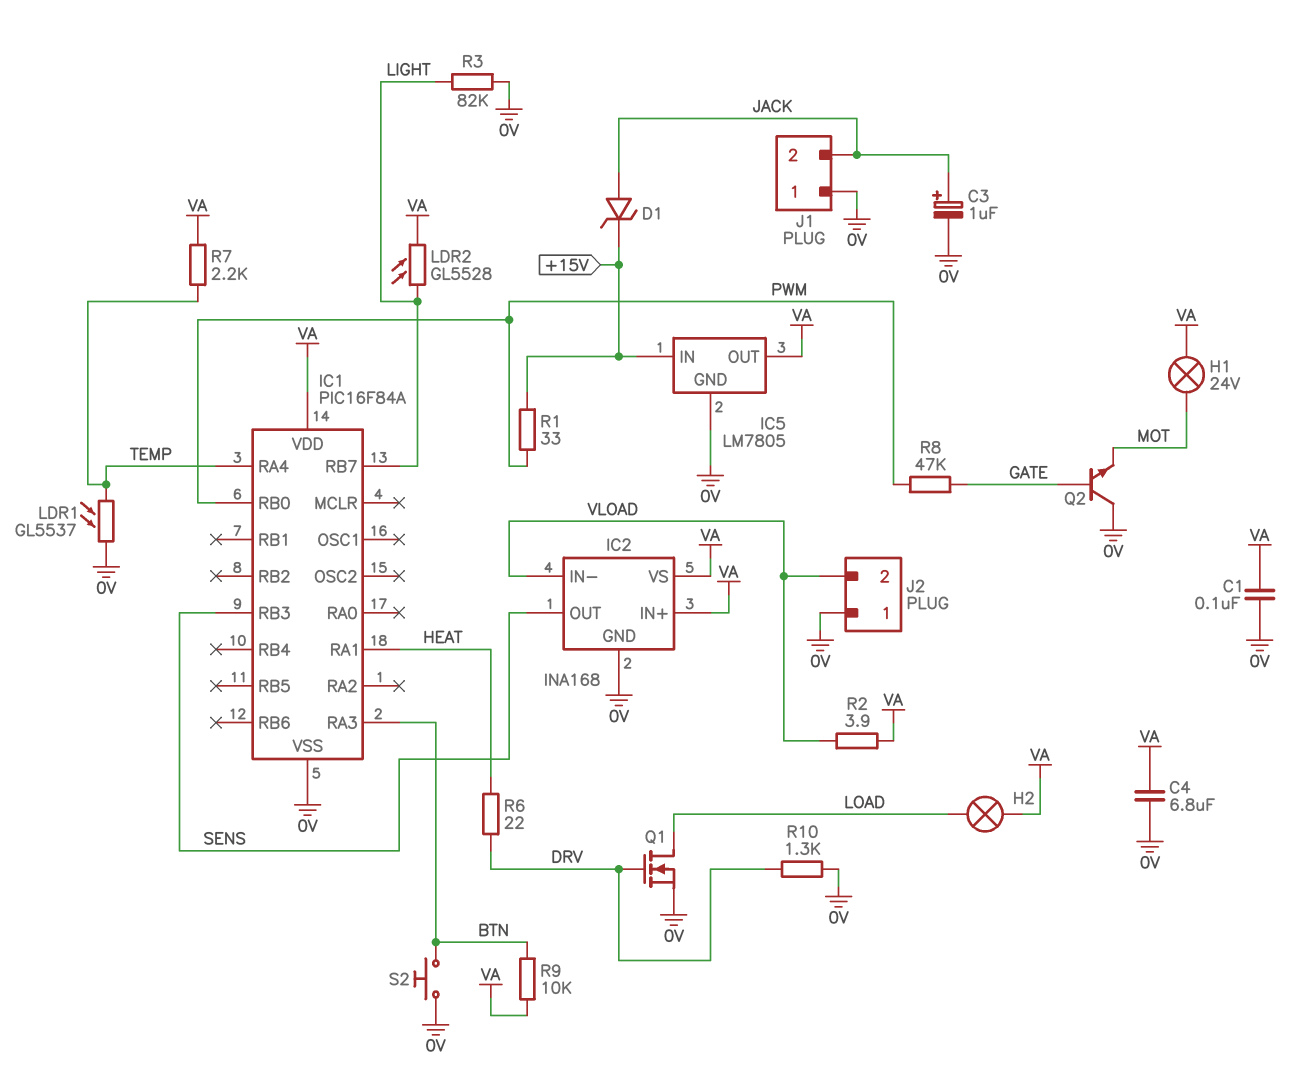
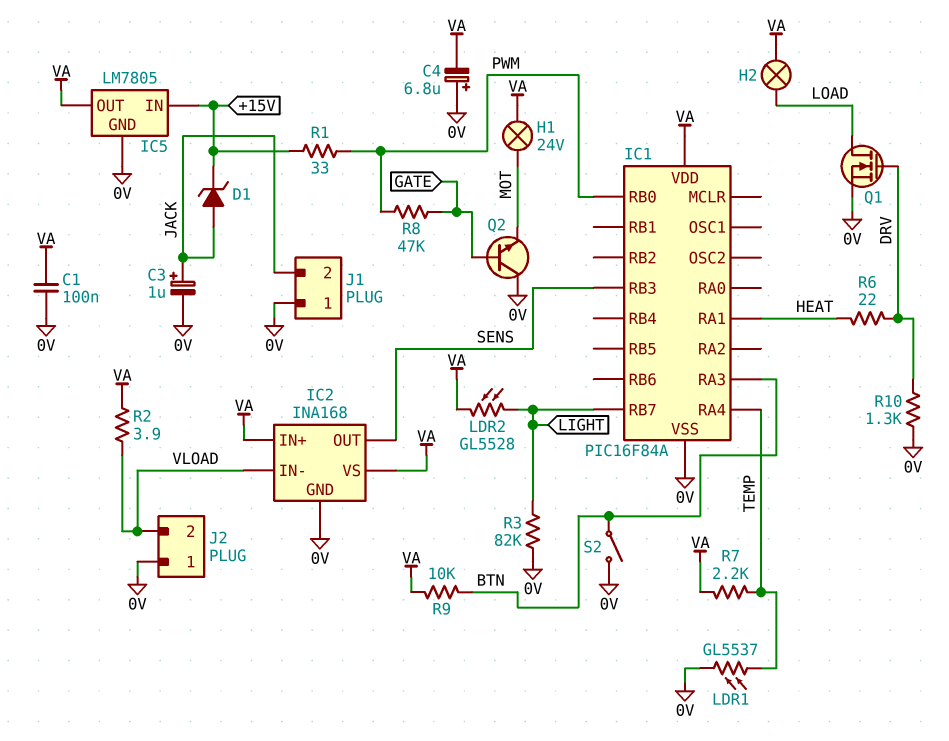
C4: 6.8uF (0V, VA) -> 6.8uF (plus 0V, minus VA)
S2: button (0V, BTN) -> switch (0V, BTN)

